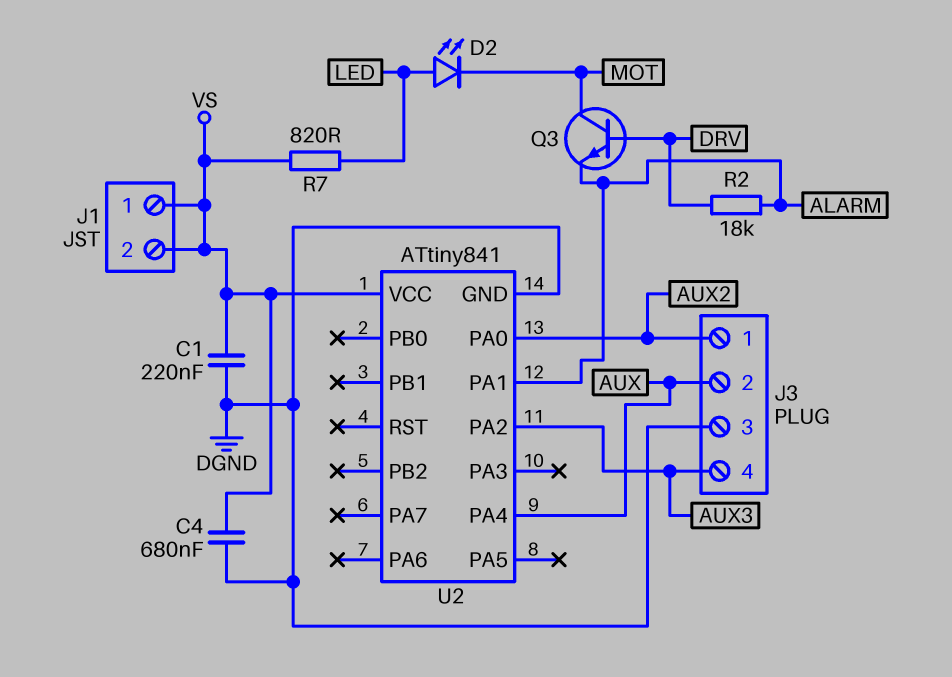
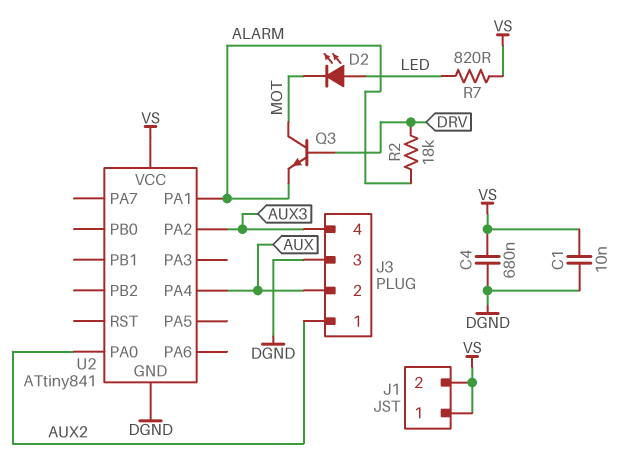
C1: 220nF (DGND, VS) -> 10nF (DGND, VS)

